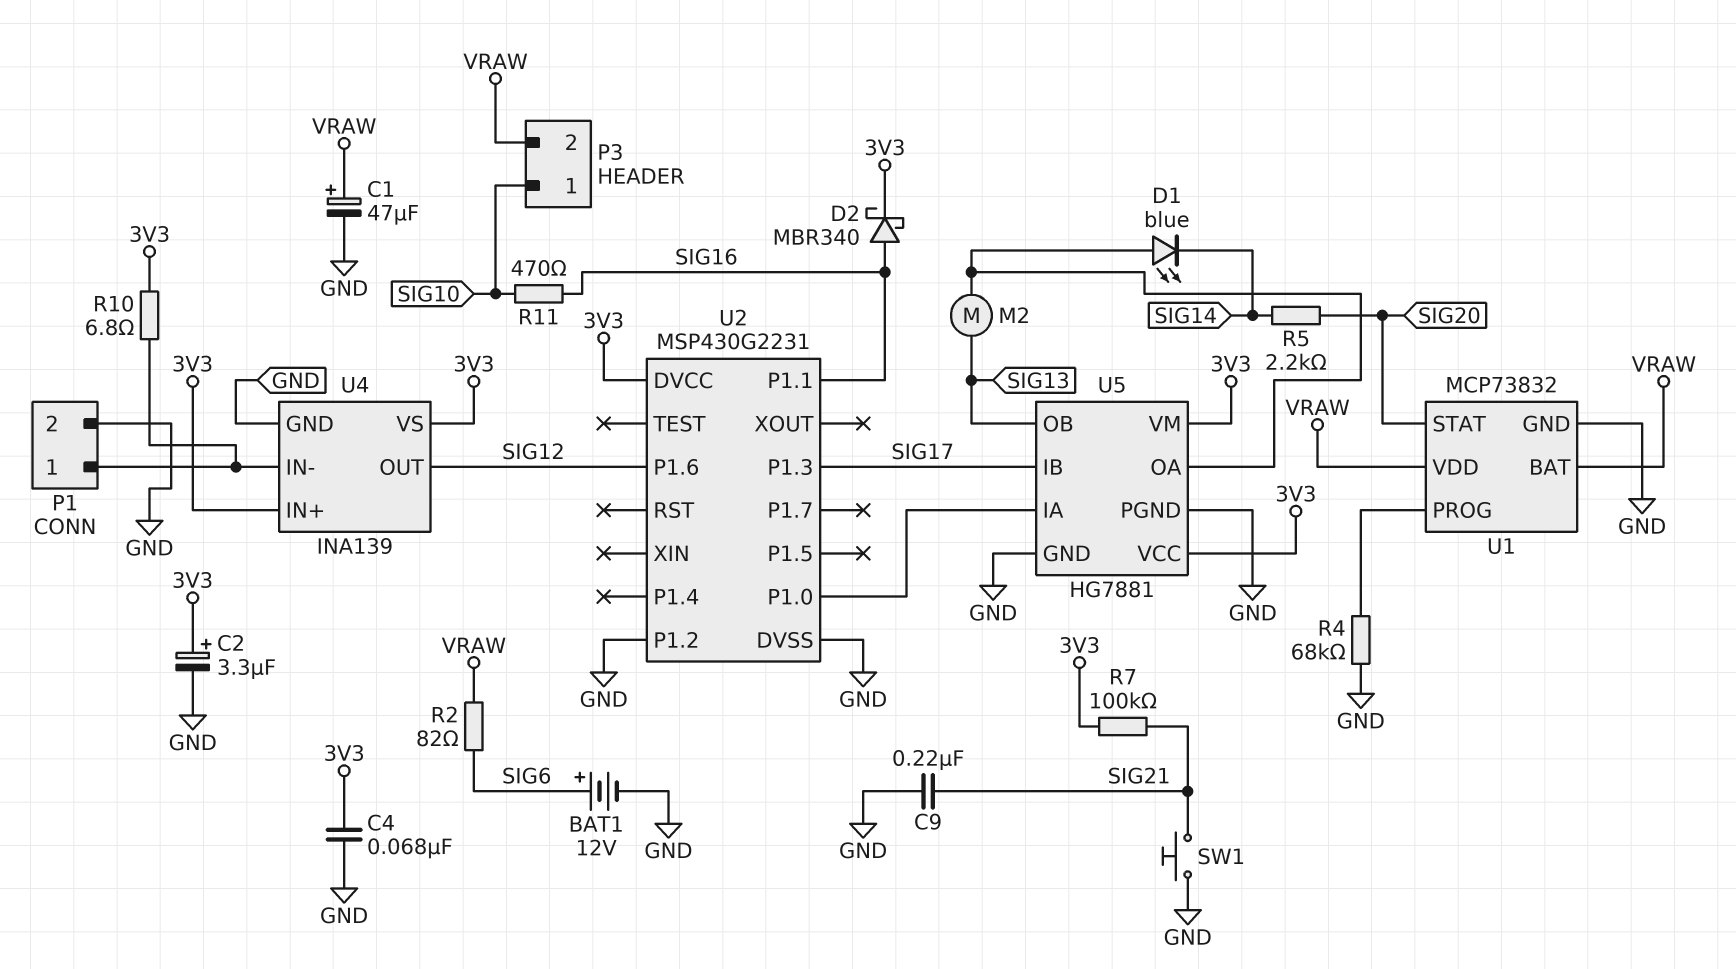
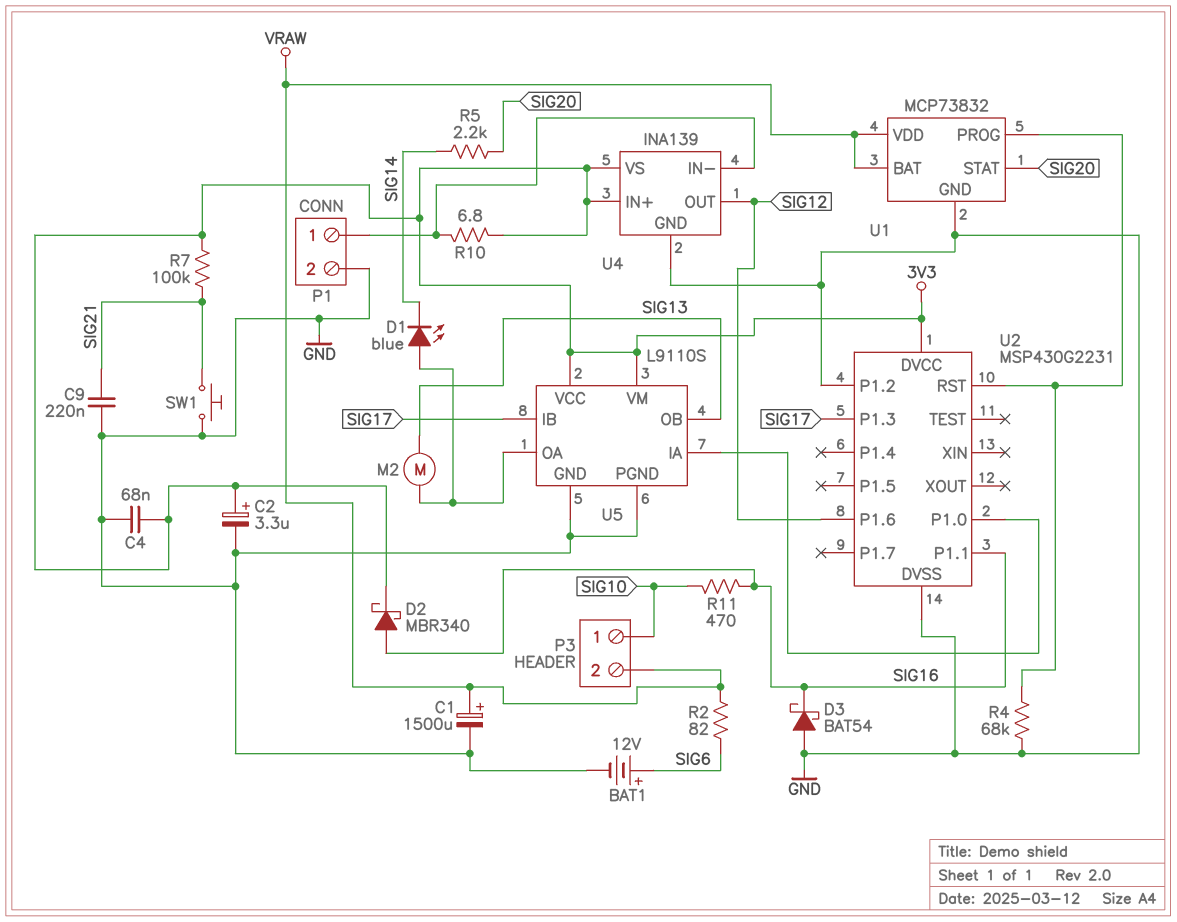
C1: 47uF (plus VRAW, minus GND) -> 1500uF (plus VRAW, minus GND)
D3: none -> schottky BAT54 (A GND, K SIG16)
U2 pin RST: none -> U1/PROG
U5: HG7881 -> L9110S

